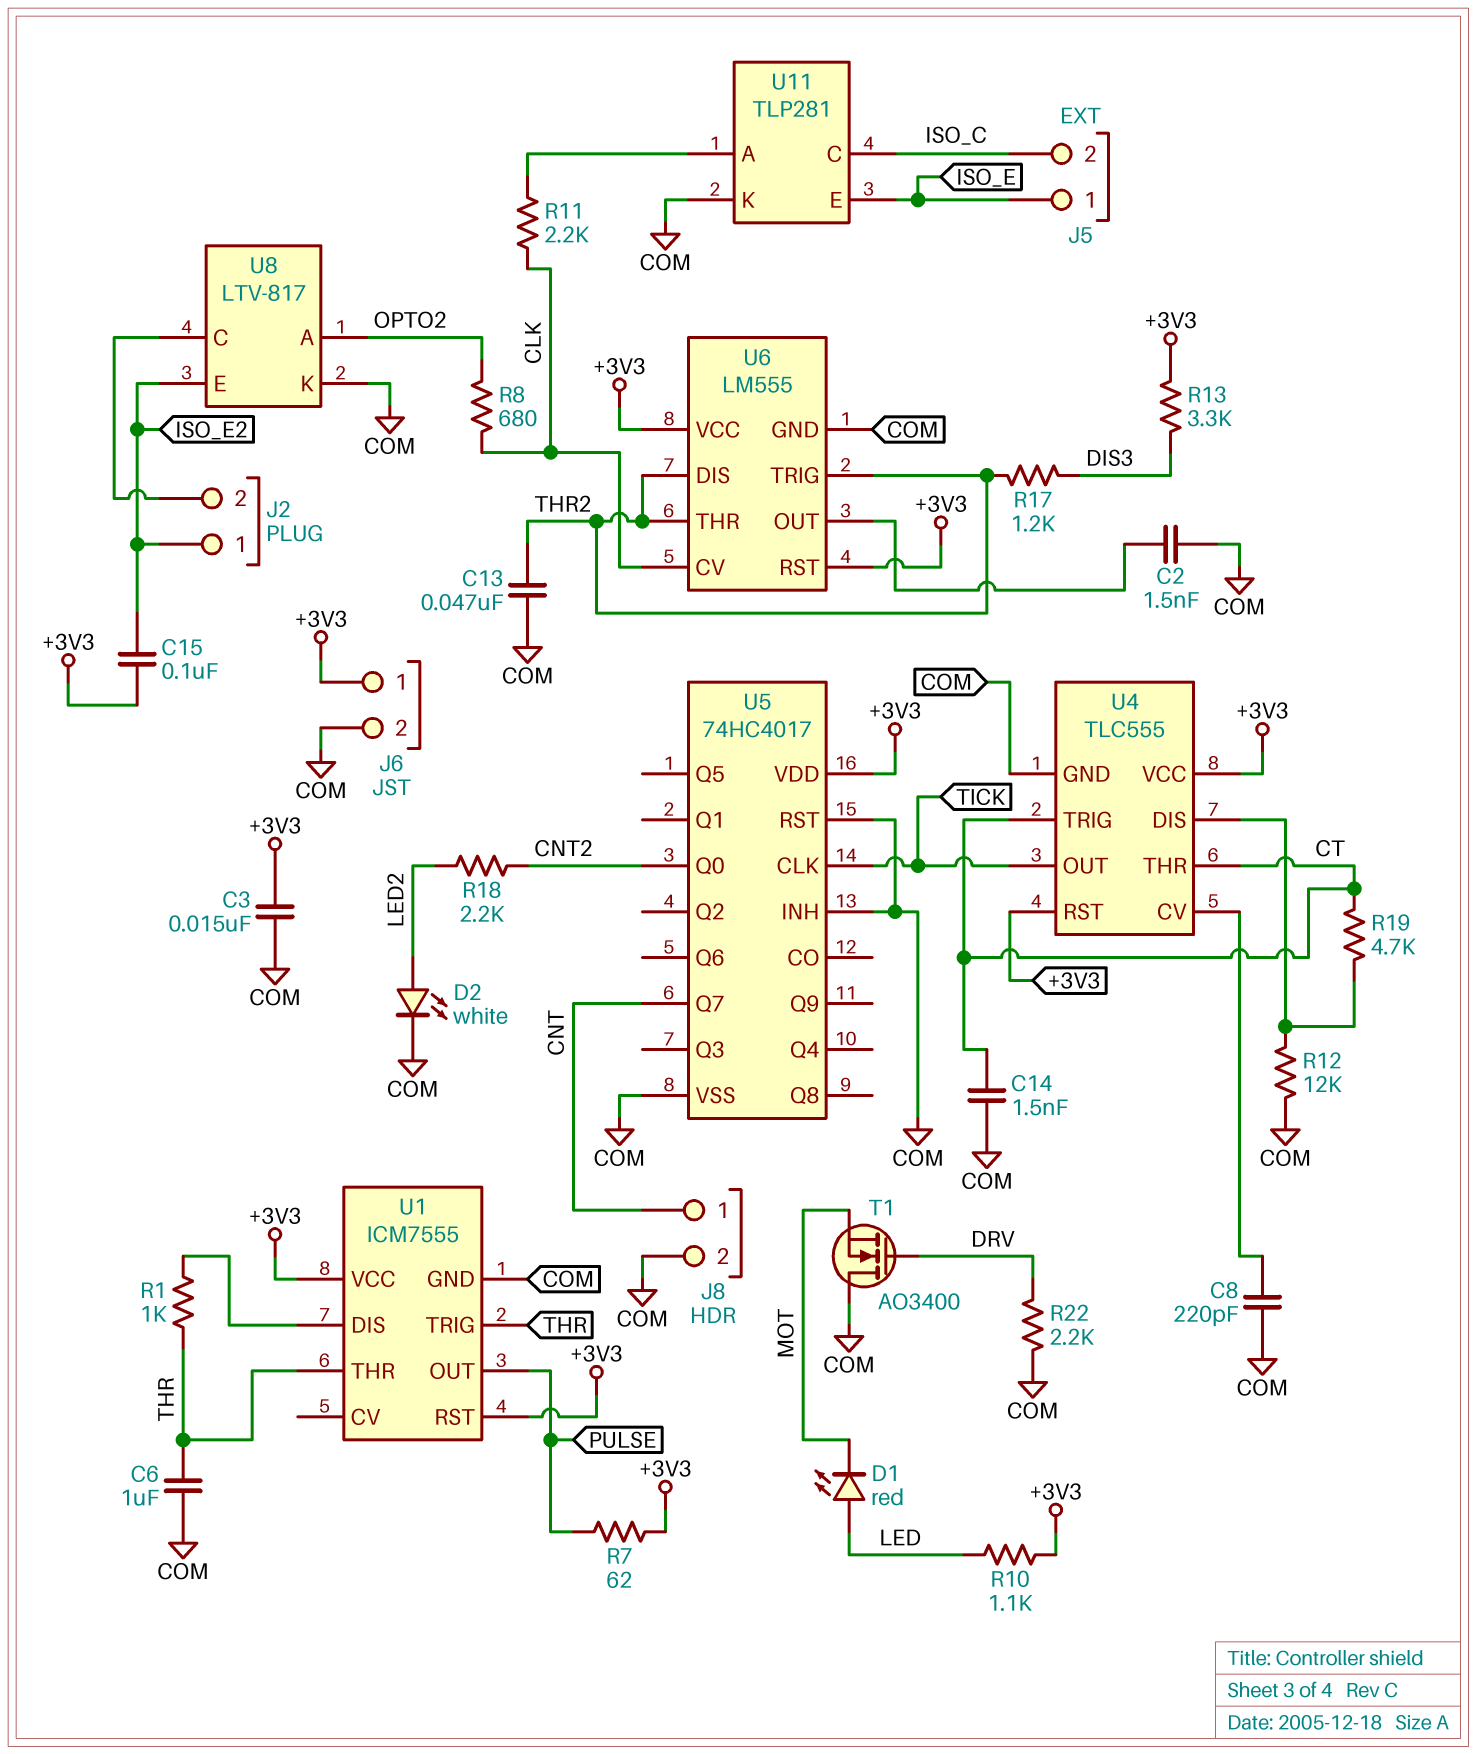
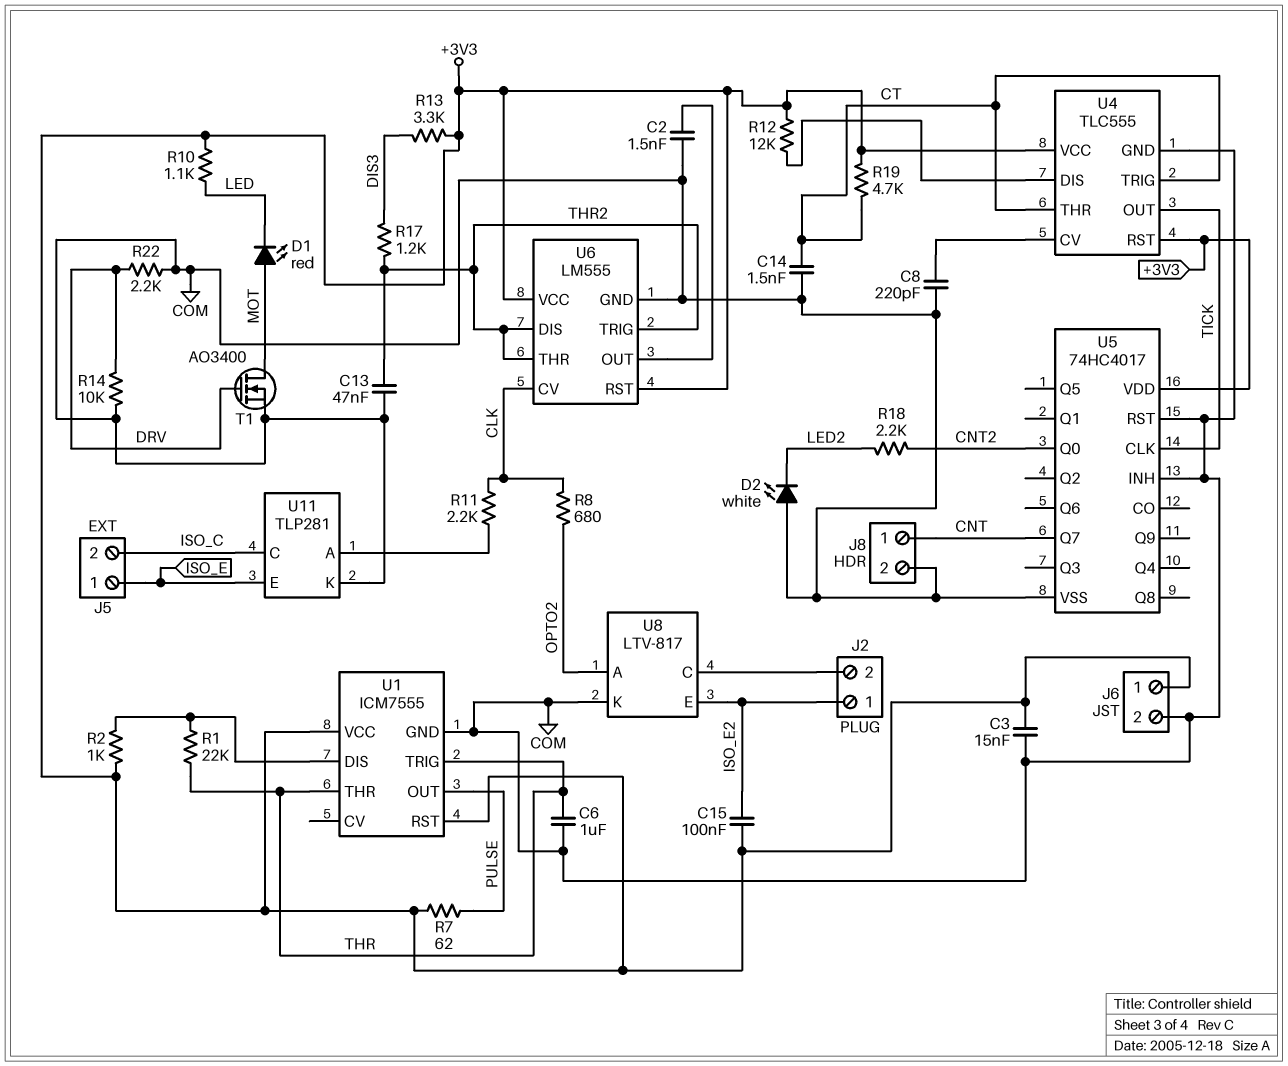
D1: LED red (A LED, K MOT) -> LED red (A MOT, K LED)
D2: LED white (A LED2, K COM) -> LED white (A COM, K LED2)
R1: 1k (THR, U1/DIS) -> 22k (THR, U1/DIS)
R2: none -> 1k (+3V3, U1/DIS)
R12: 12k (COM, U4/DIS) -> 12k (+3V3, U4/DIS)
R14: none -> 10k (COM, DRV)
R19: 4.7k (CT, U4/DIS) -> 4.7k (+3V3, CT)
T1: NMOS AO3400 (G DRV, D COM, S MOT) -> NMOS AO3400 (G DRV, D MOT, S COM)

